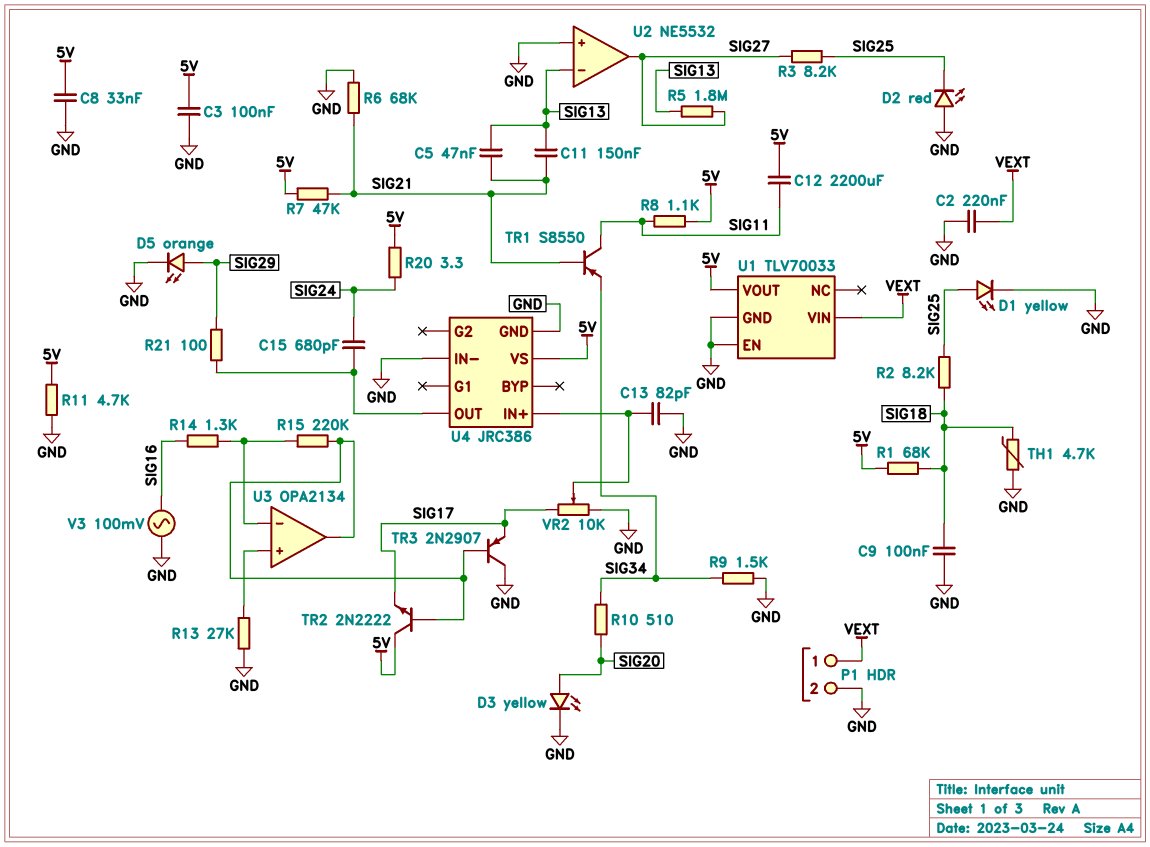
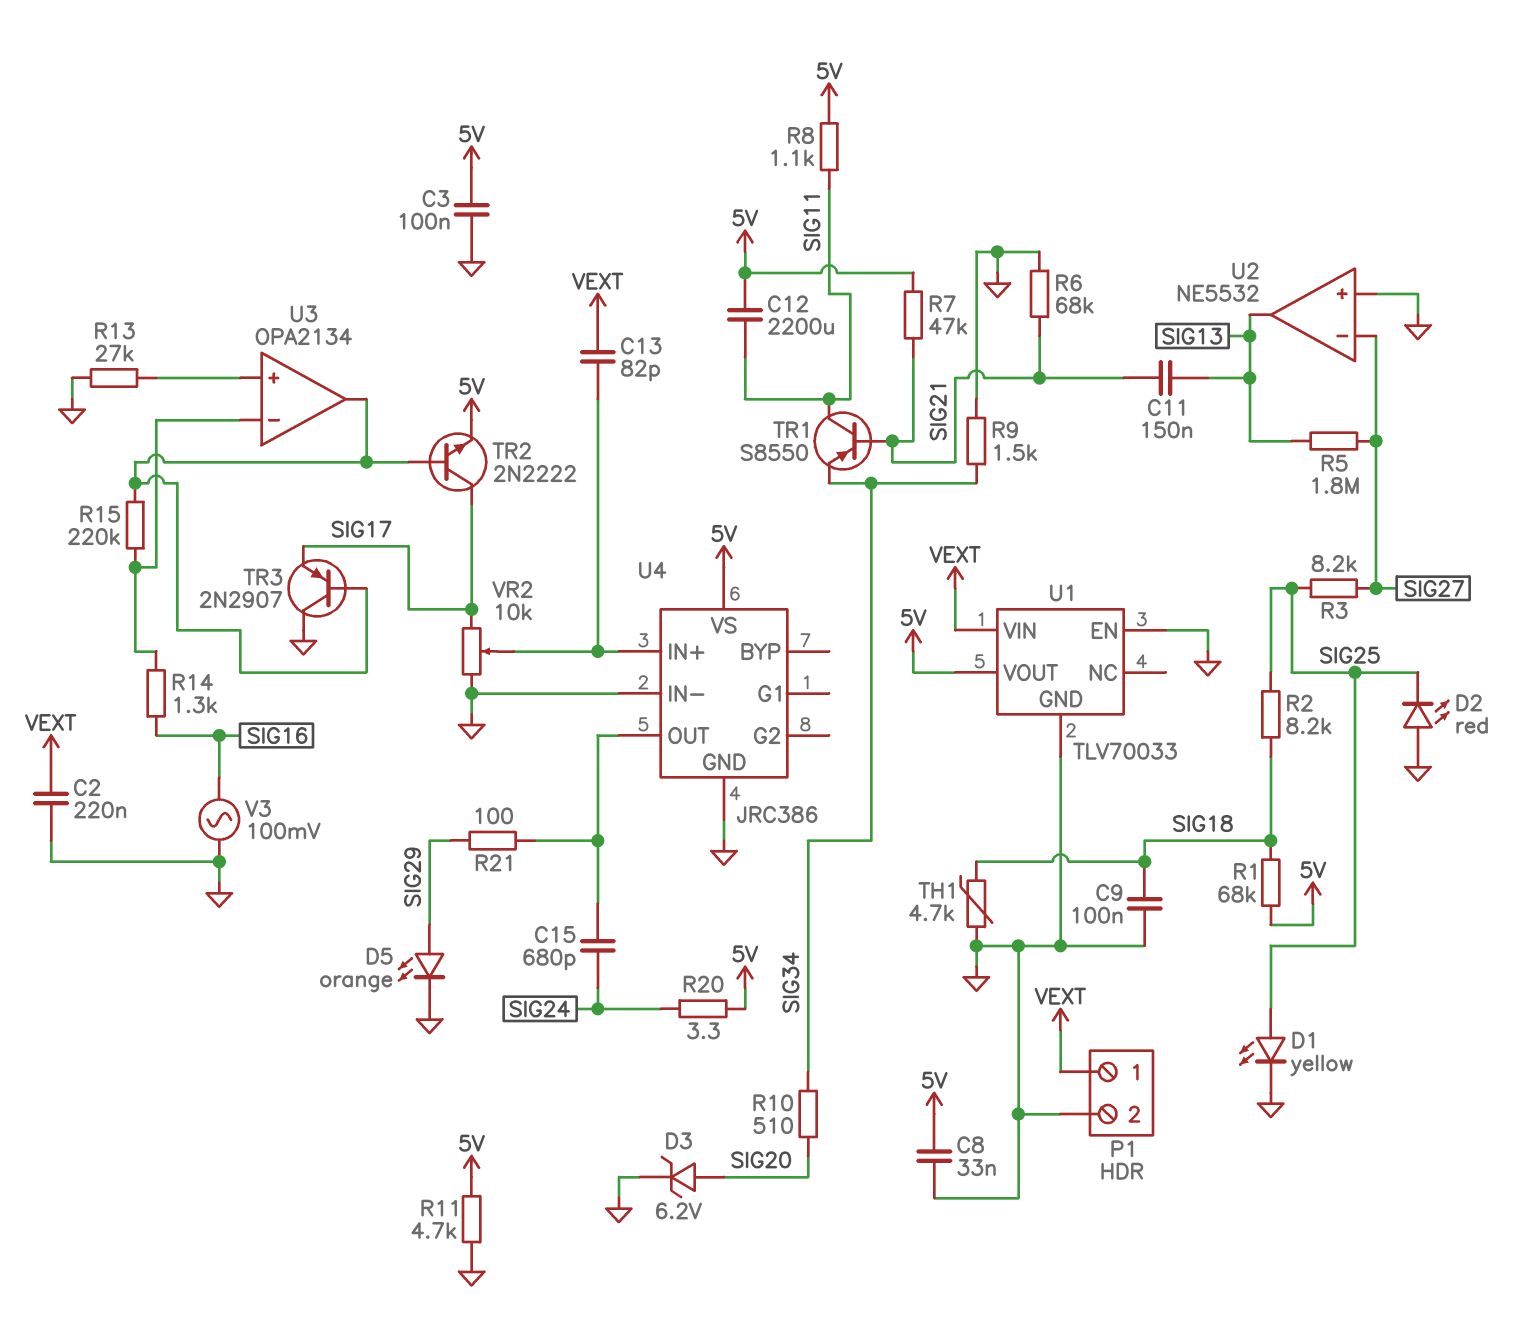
C5: 47nF (SIG13, SIG21) -> none
C13: 82pF (GND, U4/IN+) -> 82pF (U4/IN+, VEXT)
D3: LED yellow (A SIG20, K GND) -> zener 6.2V (A SIG20, K GND)
TR2: NPN 2N2222 (B U3/out, C 5V, E SIG17) -> NPN 2N2222 (B U3/out, C SIG17, E 5V)
U2 pin in-: SIG13 -> SIG27
U2 pin out: SIG27 -> SIG13

